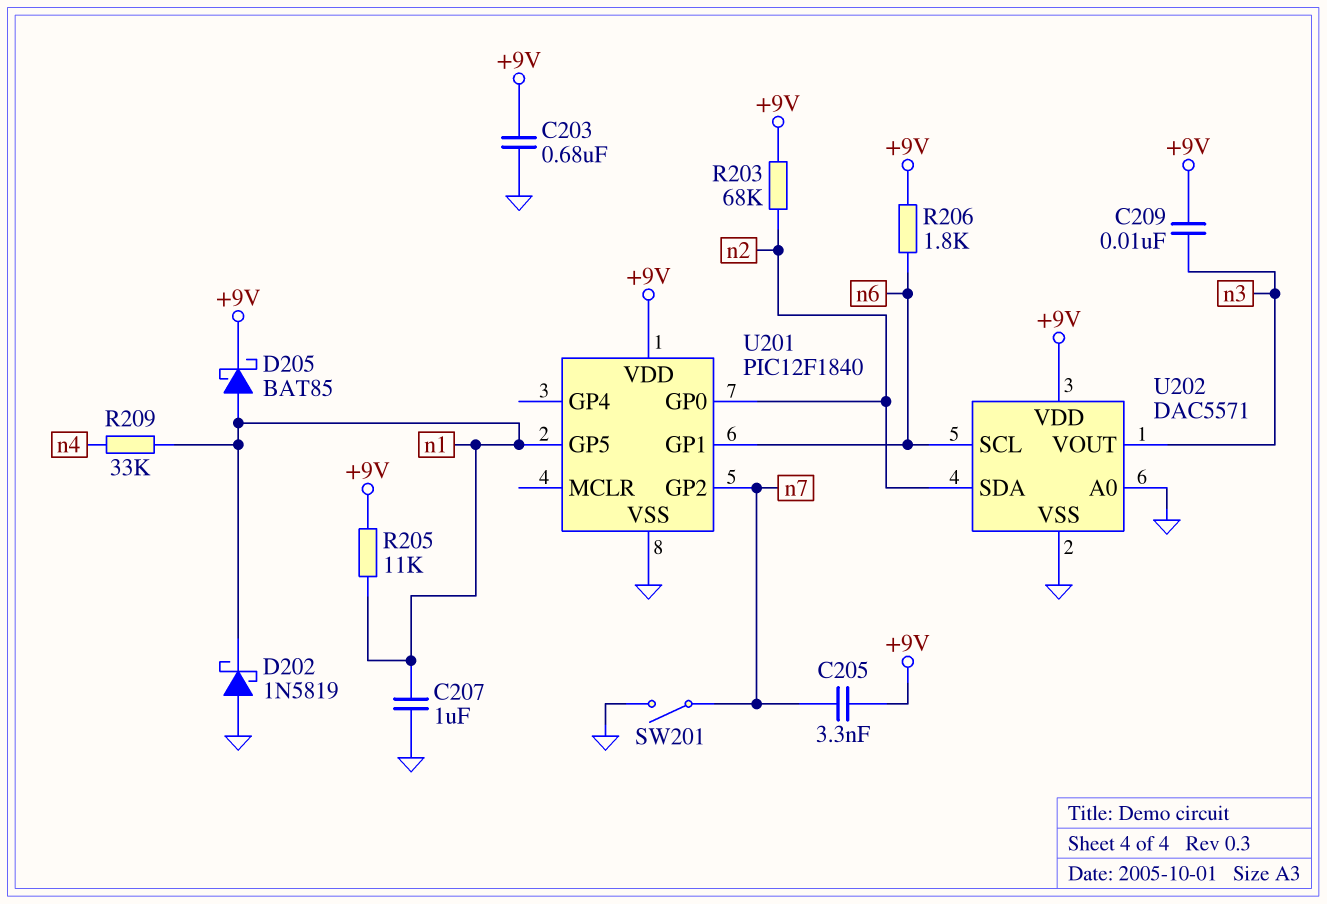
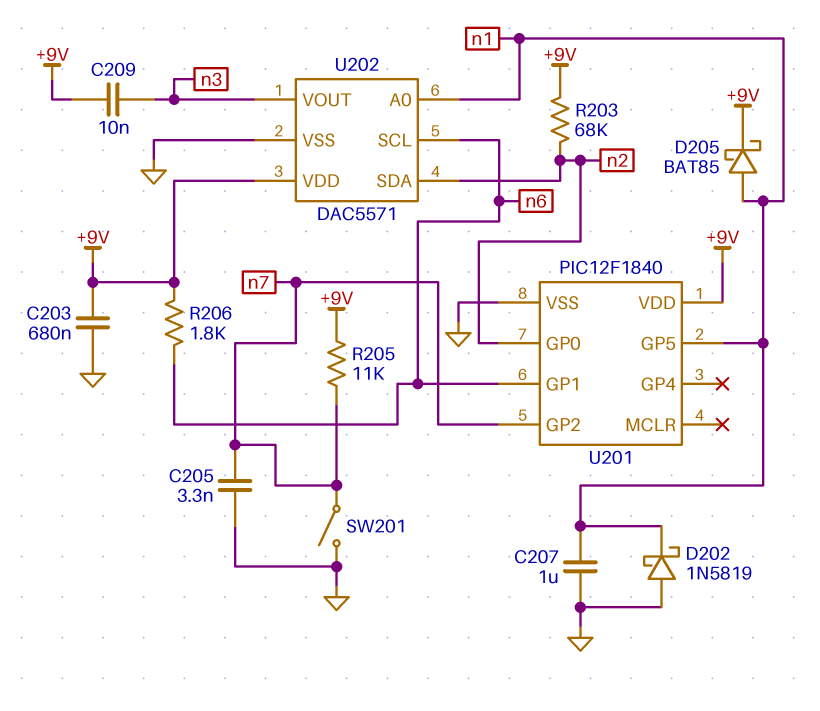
C205: 3.3nF (+9V, n7) -> 3.3nF (GND, n7)
R205: 11k (+9V, n1) -> 11k (+9V, n7)
R209: 33k (n1, n4) -> none
U202 pin A0: GND -> n1

